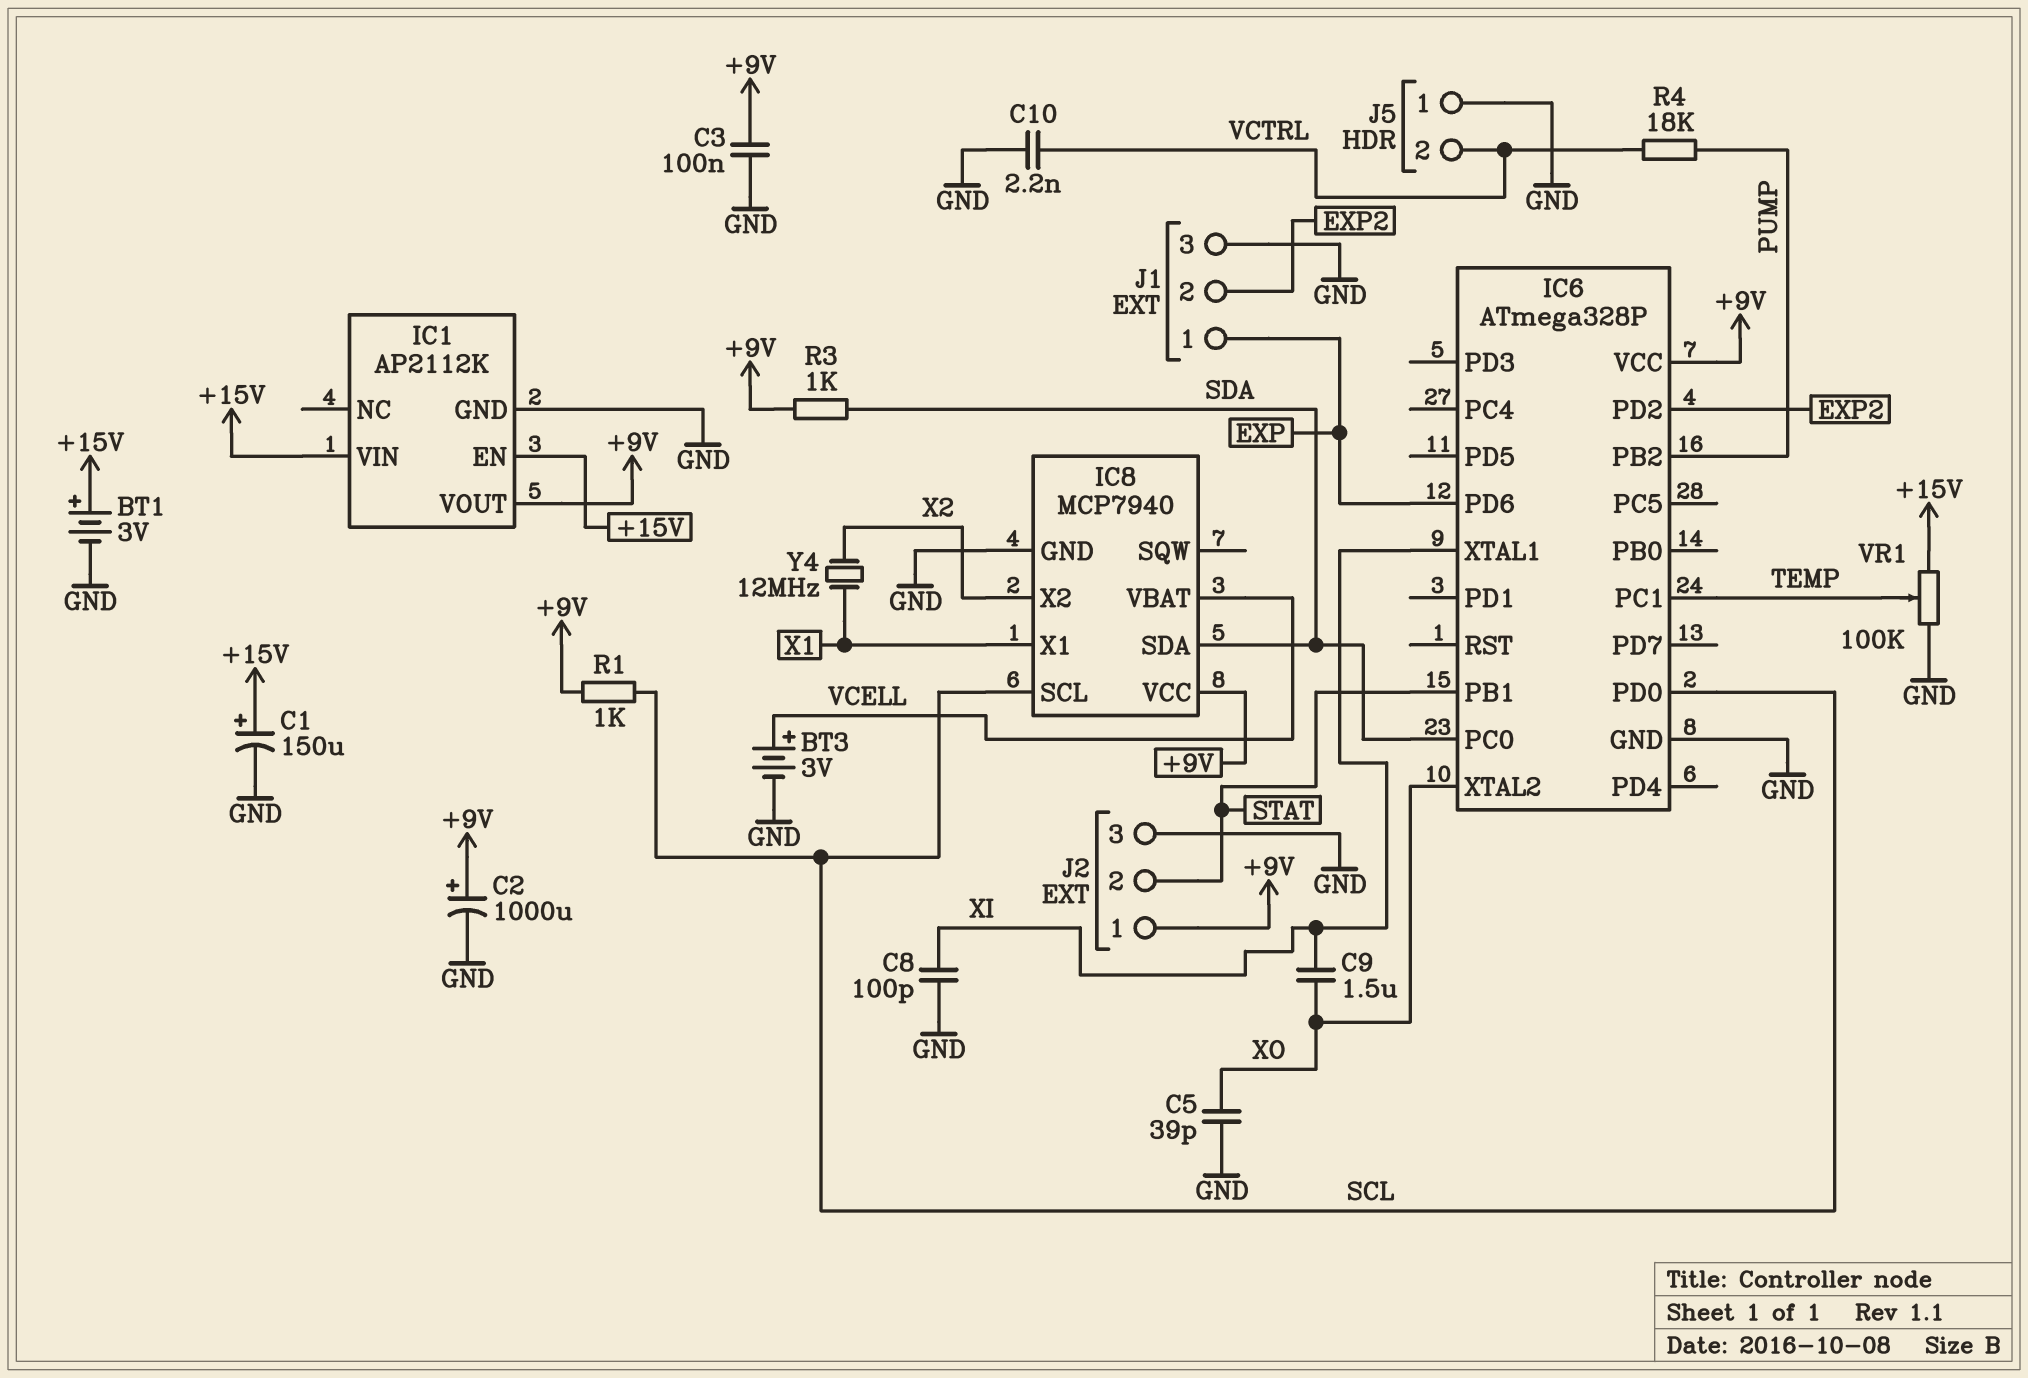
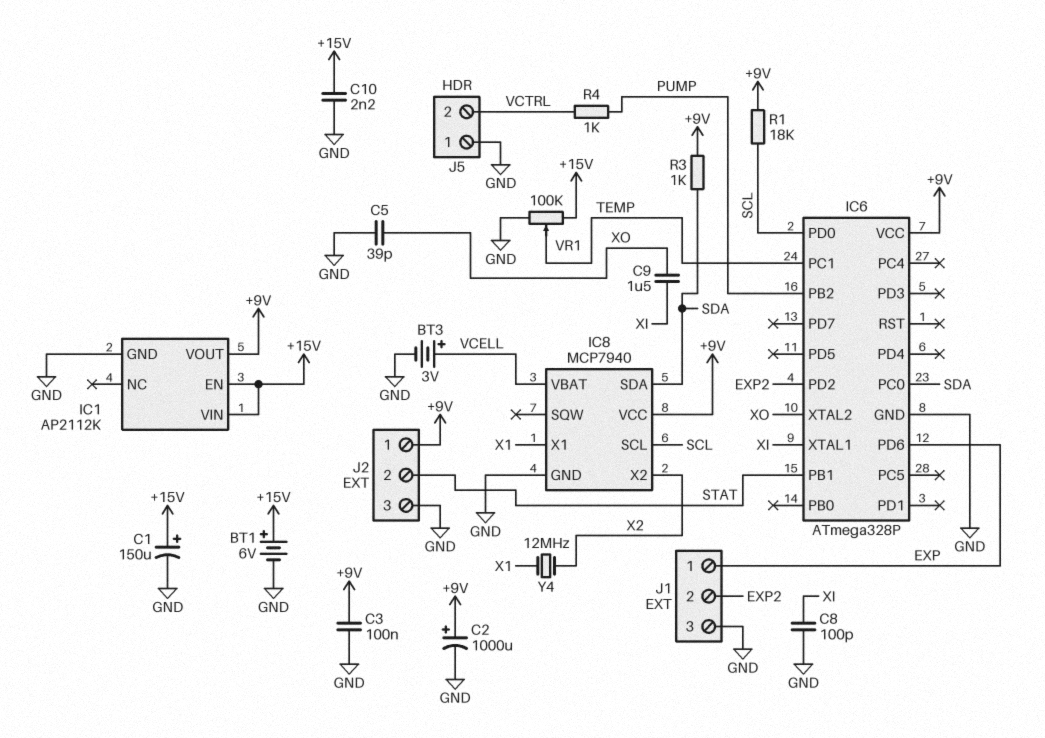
BT1: 3V (plus +15V, minus GND) -> 6V (plus +15V, minus GND)
C10: 2.2nF (GND, VCTRL) -> 2.2nF (+15V, GND)
R1: 1k (+9V, SCL) -> 18k (+9V, SCL)
R4: 18k (PUMP, VCTRL) -> 1k (PUMP, VCTRL)

